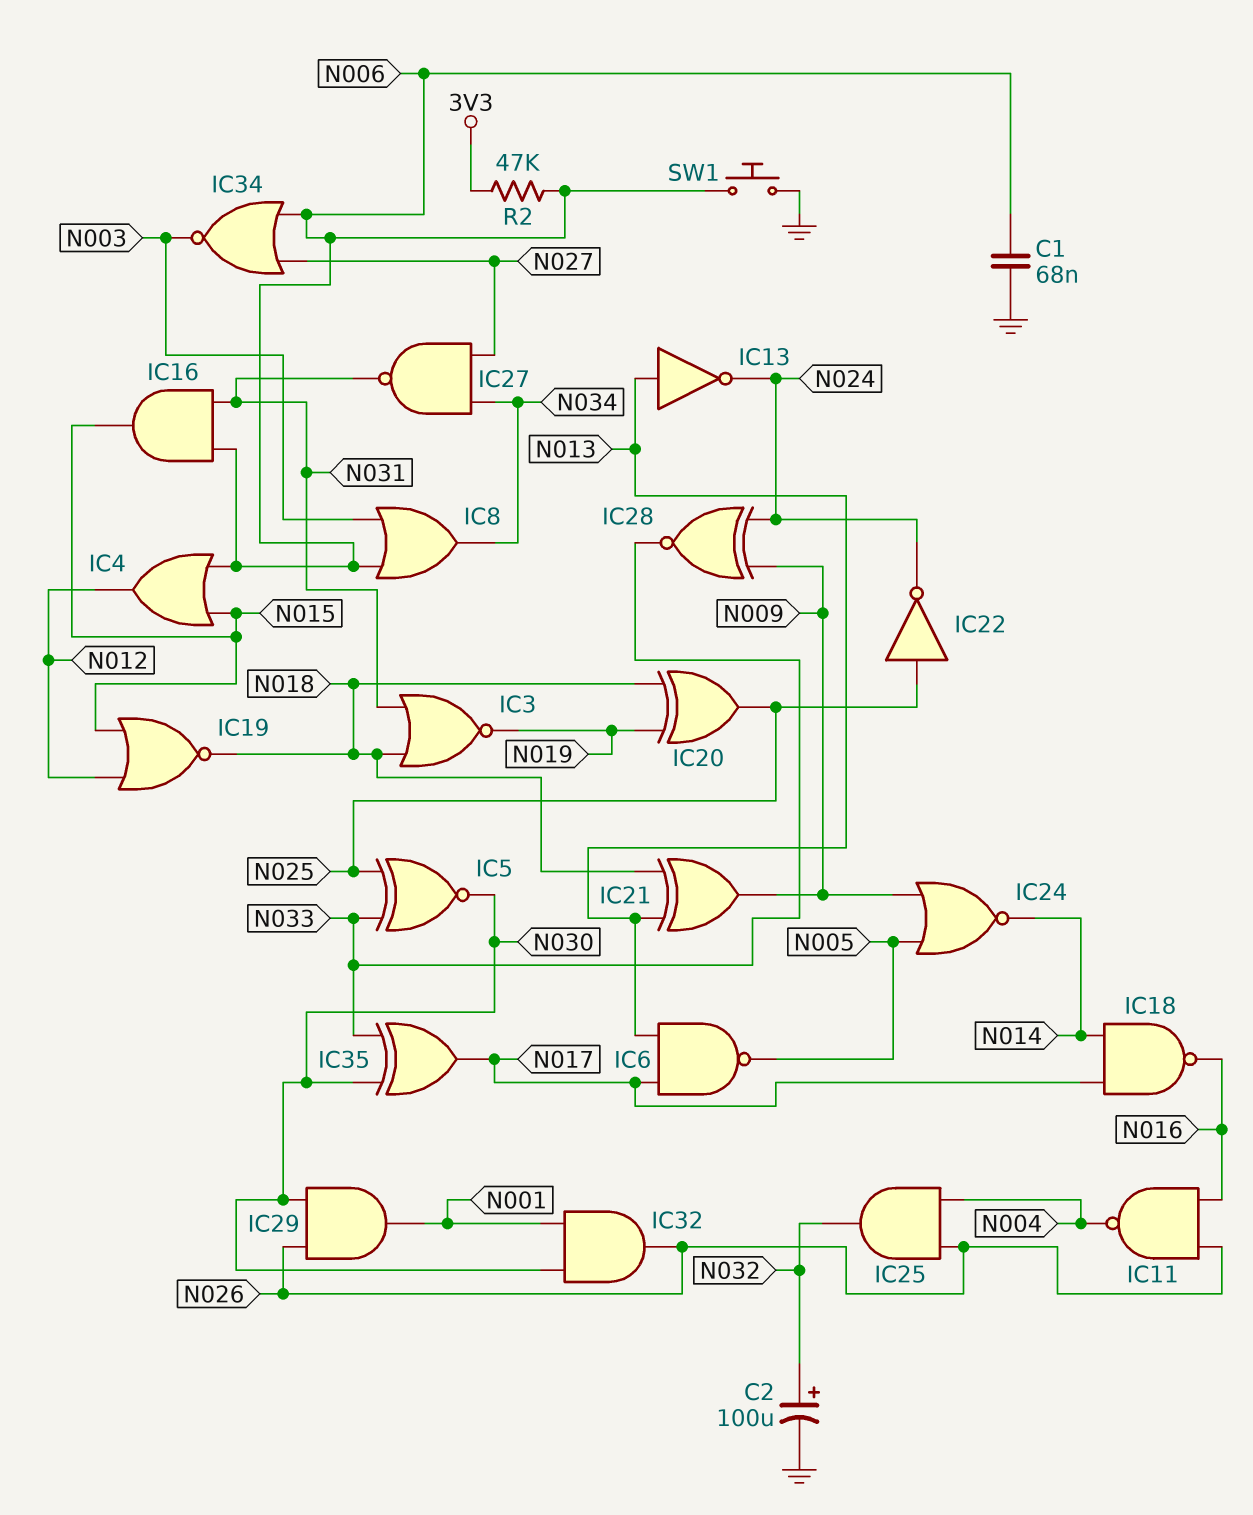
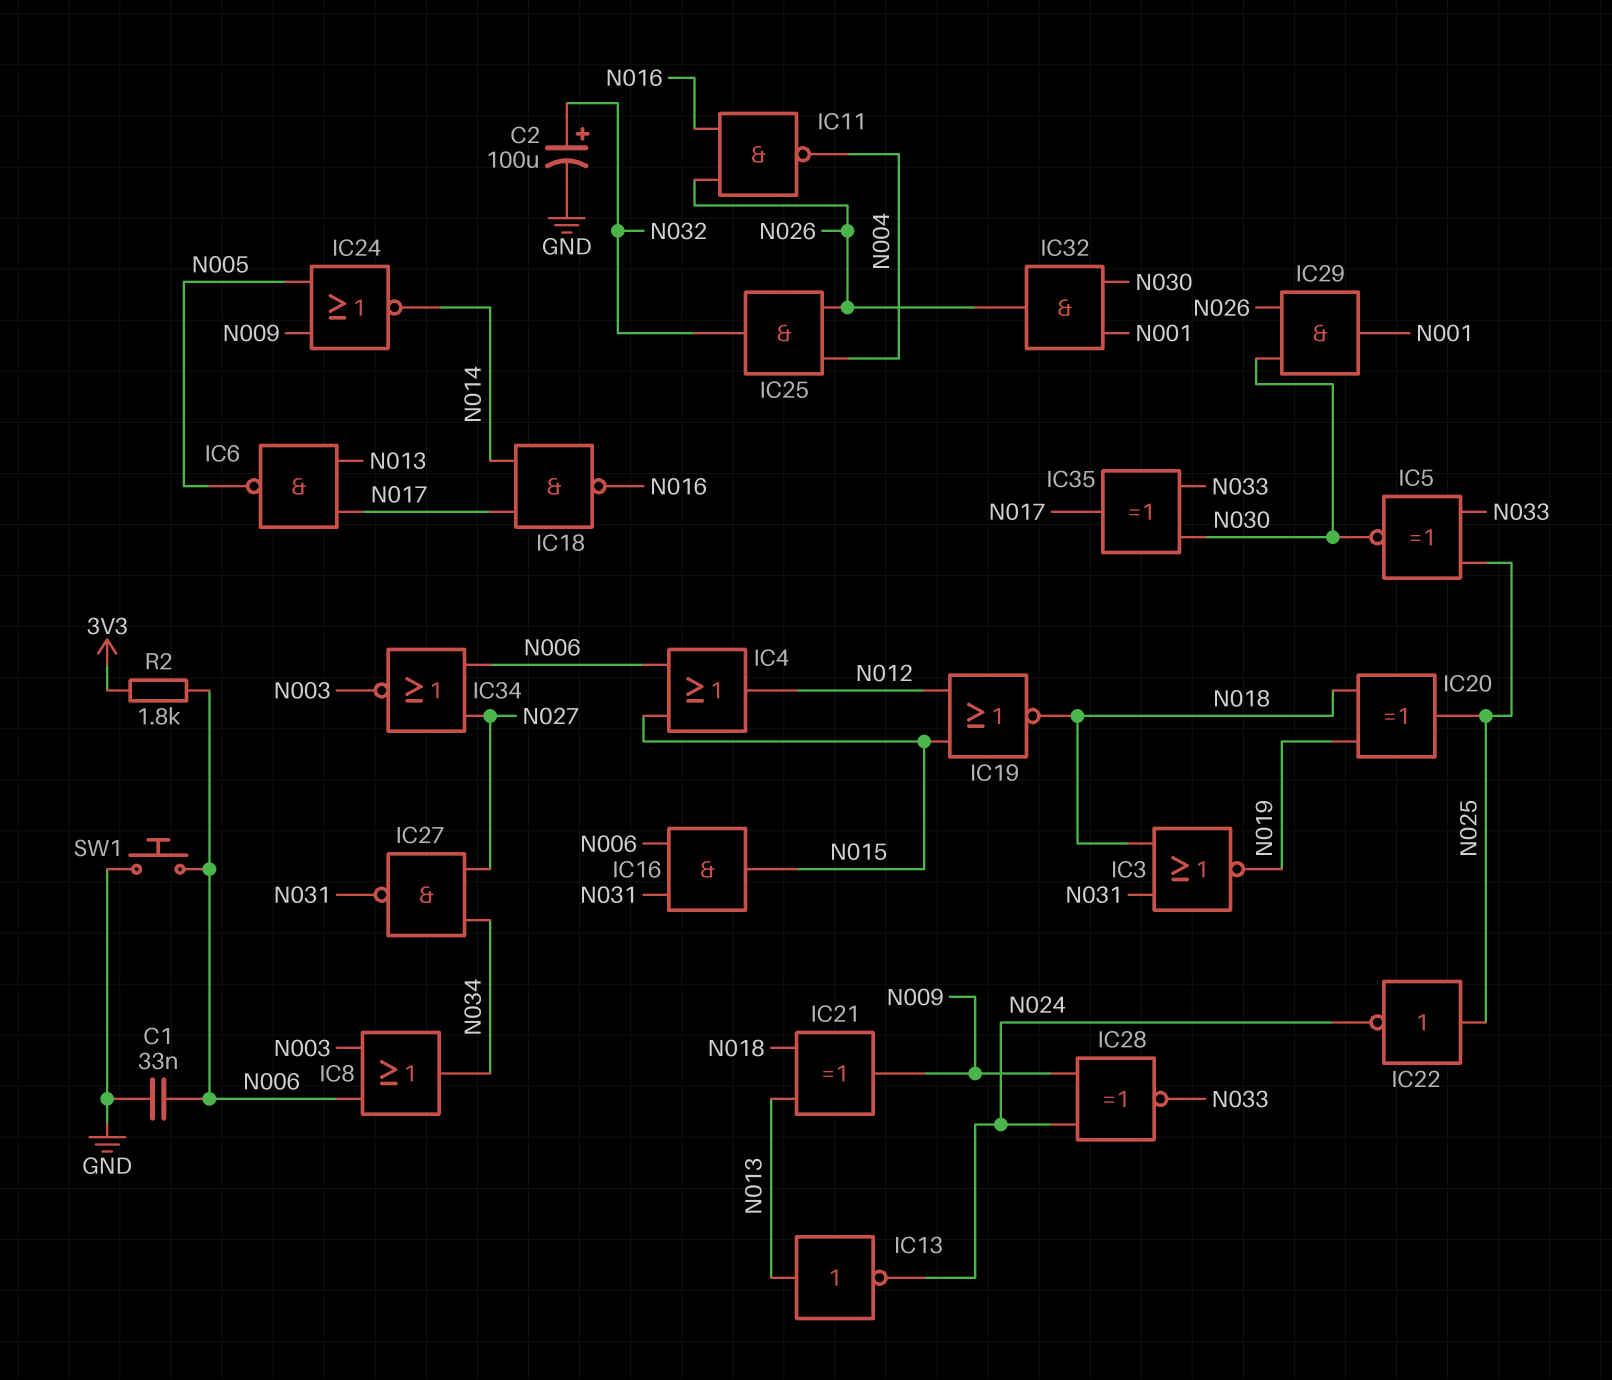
C1: 68nF (GND, N006) -> 33nF (GND, N006)
R2: 47k (3V3, N006) -> 1.8k (3V3, N006)

